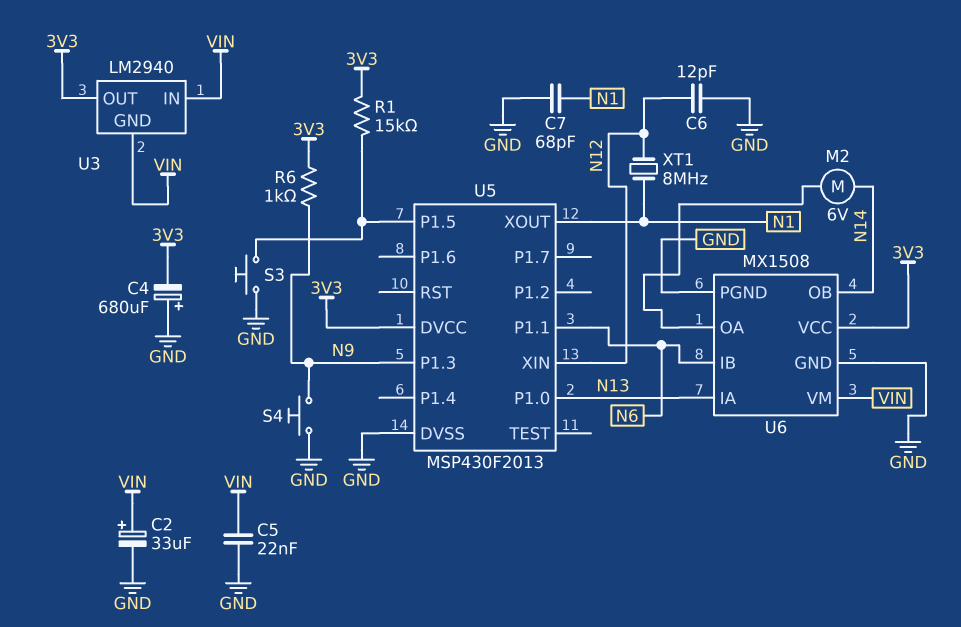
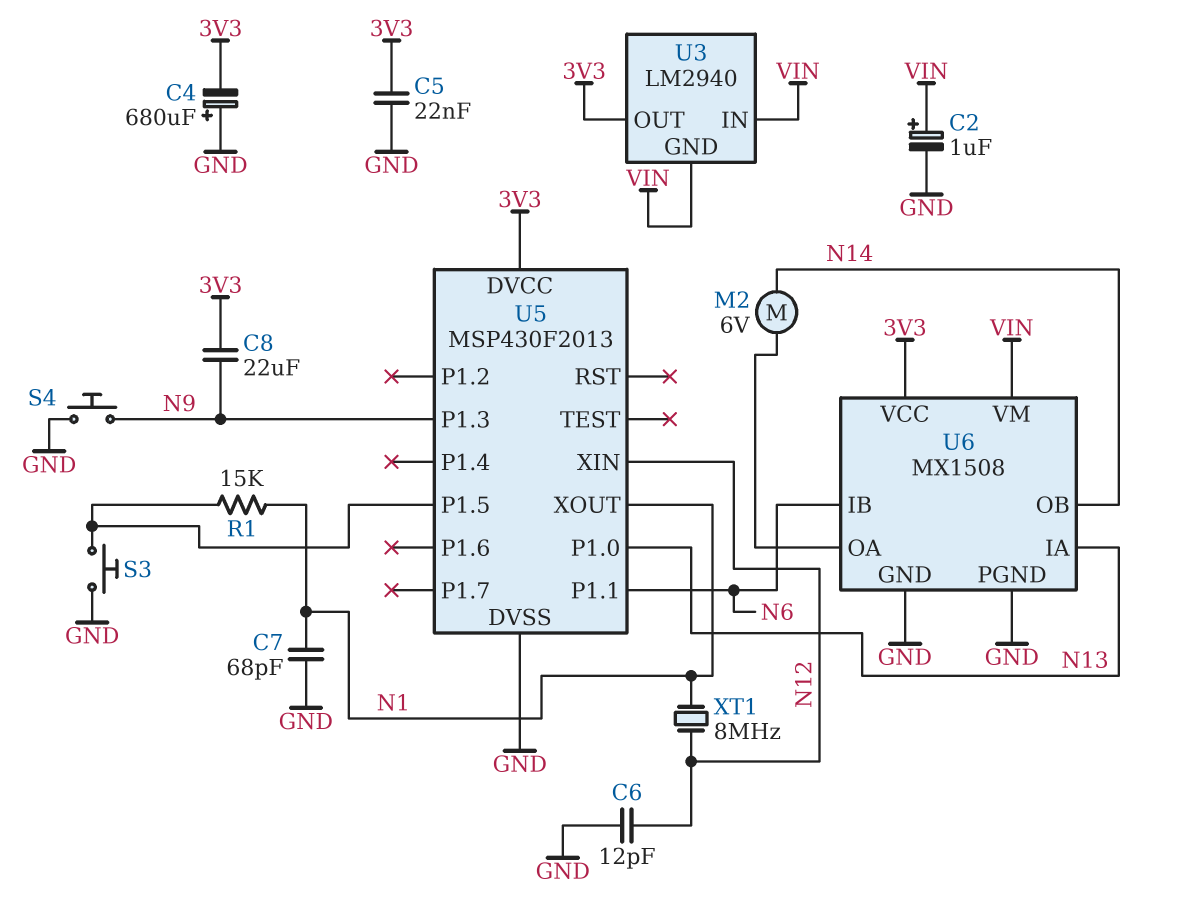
C2: 33uF (plus VIN, minus GND) -> 1uF (plus VIN, minus GND)
C5: 22nF (GND, VIN) -> 22nF (3V3, GND)
C8: none -> 22uF (3V3, N9)
R1: 15k (3V3, U5/P1.5) -> 15k (N1, U5/P1.5)
R6: 1k (3V3, N9) -> none

